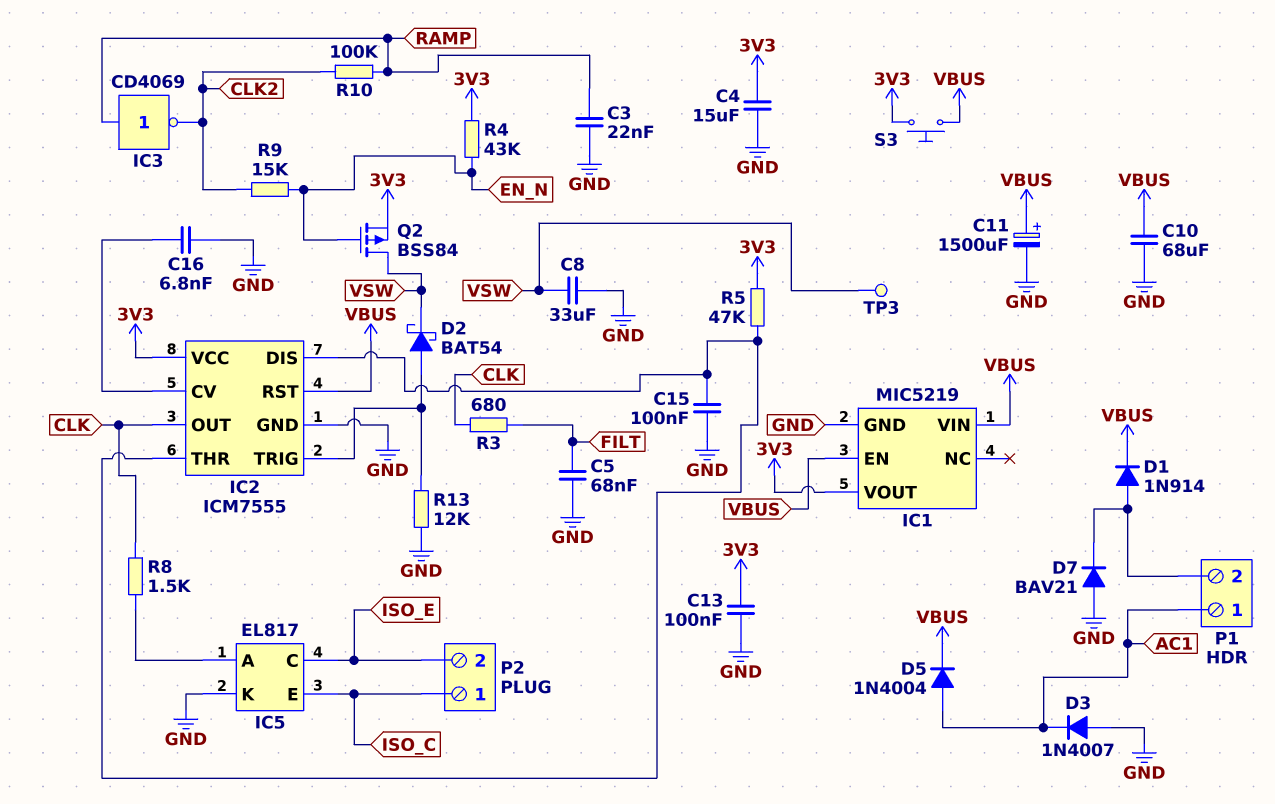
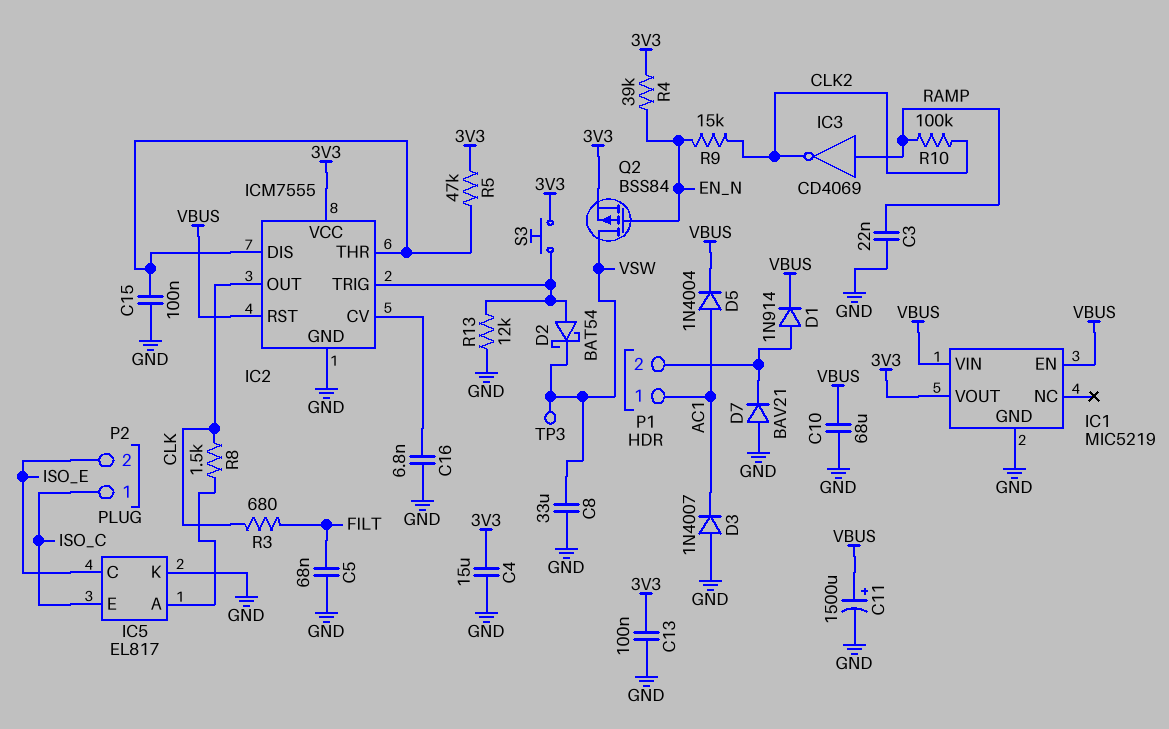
R4: 43k (3V3, EN_N) -> 39k (3V3, EN_N)
S3: button (3V3, VBUS) -> button (3V3, IC2/TRIG)

